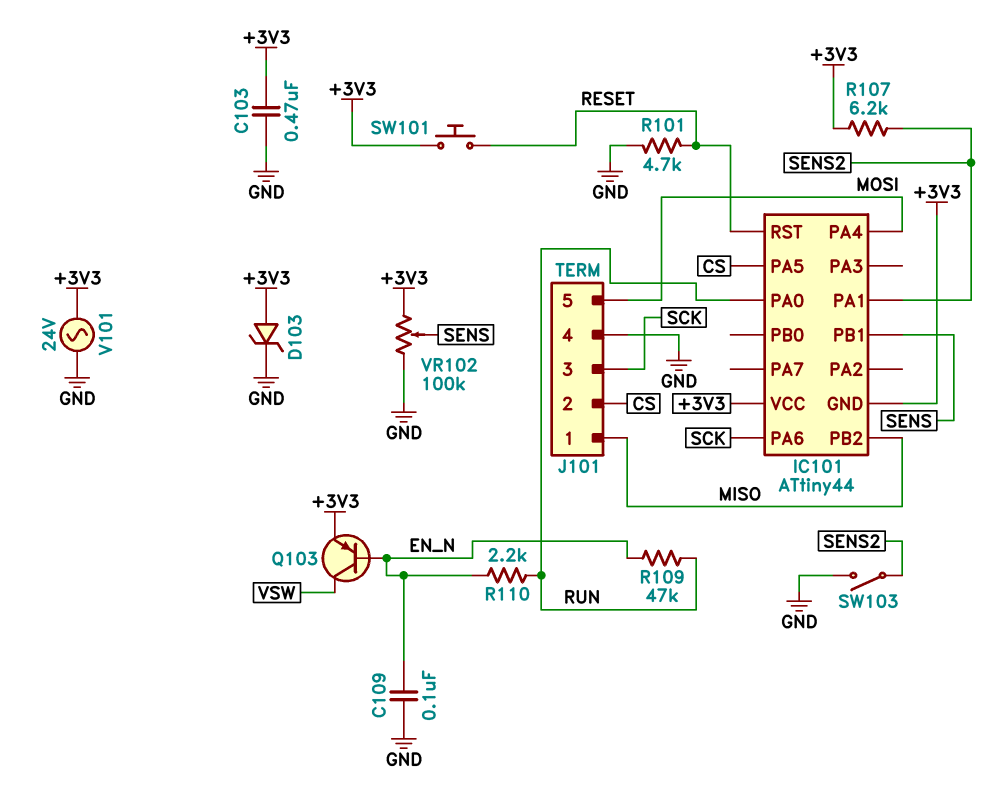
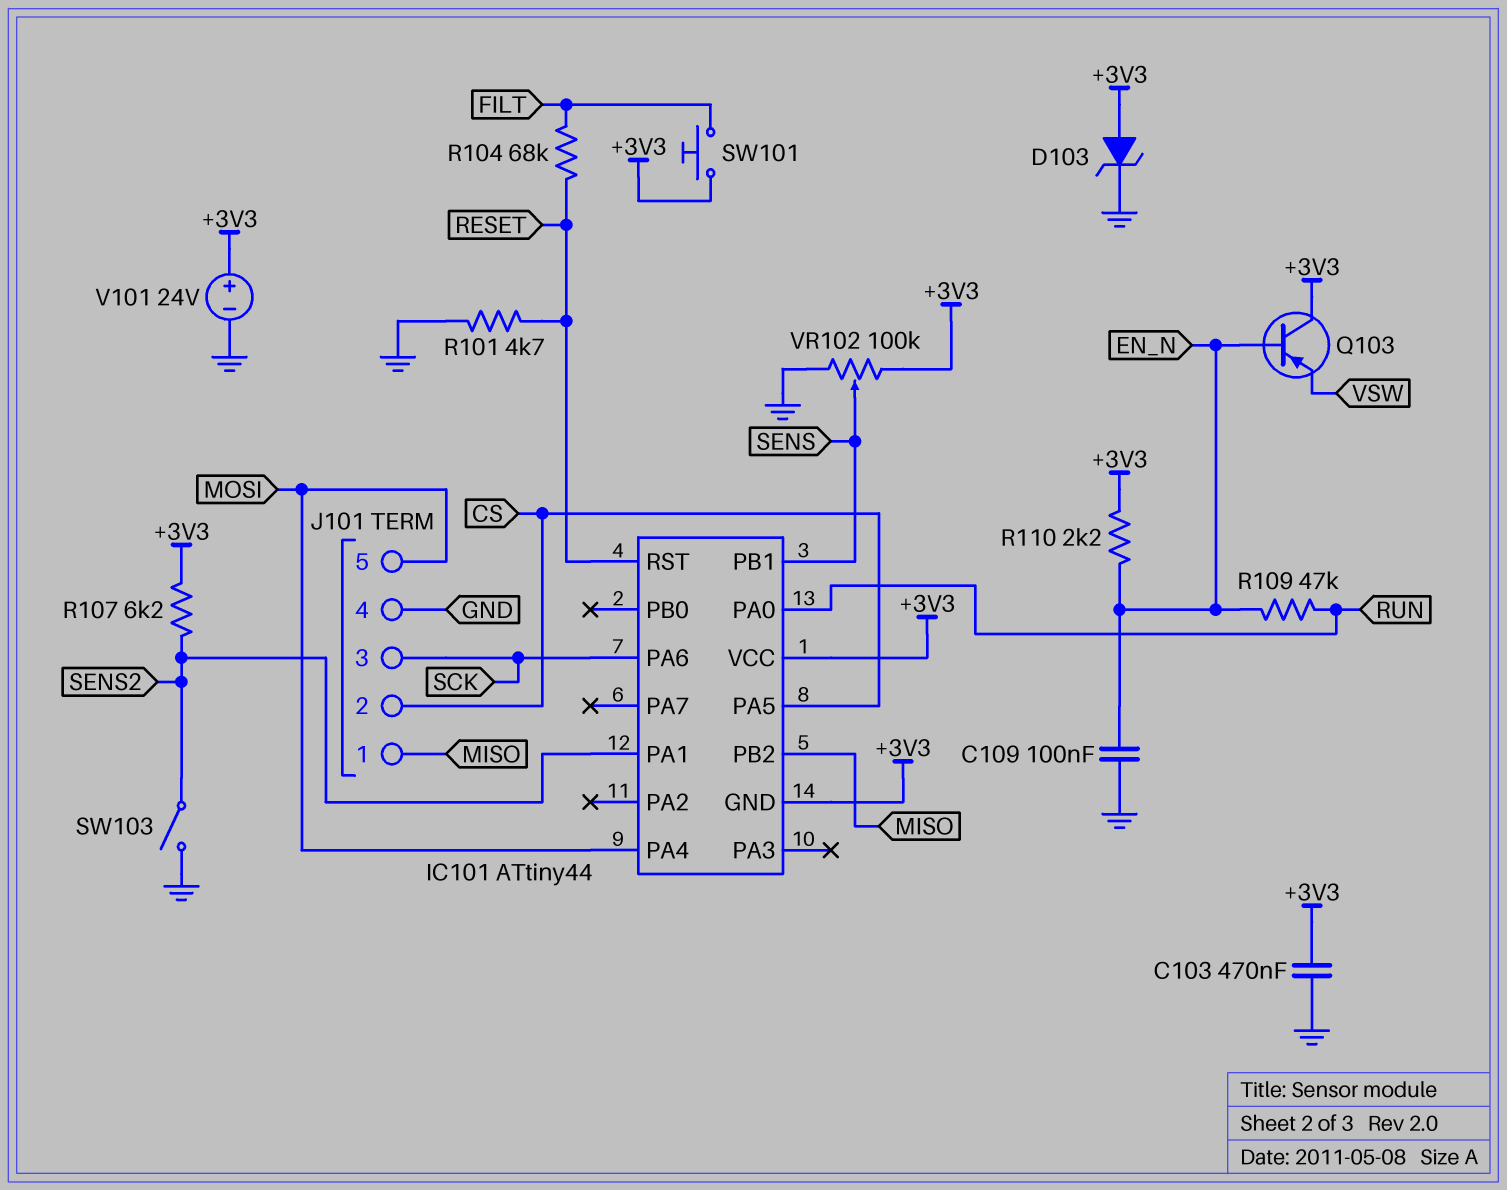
Q103: PNP (B EN_N, C VSW, E +3V3) -> PNP (B EN_N, C +3V3, E VSW)
R104: none -> 68k (FILT, RESET)
R110: 2.2k (EN_N, RUN) -> 2.2k (+3V3, EN_N)
SW101: button (+3V3, RESET) -> button (+3V3, FILT)
V101: AC 24V (+3V3, GND) -> 24V (plus +3V3, minus GND)

